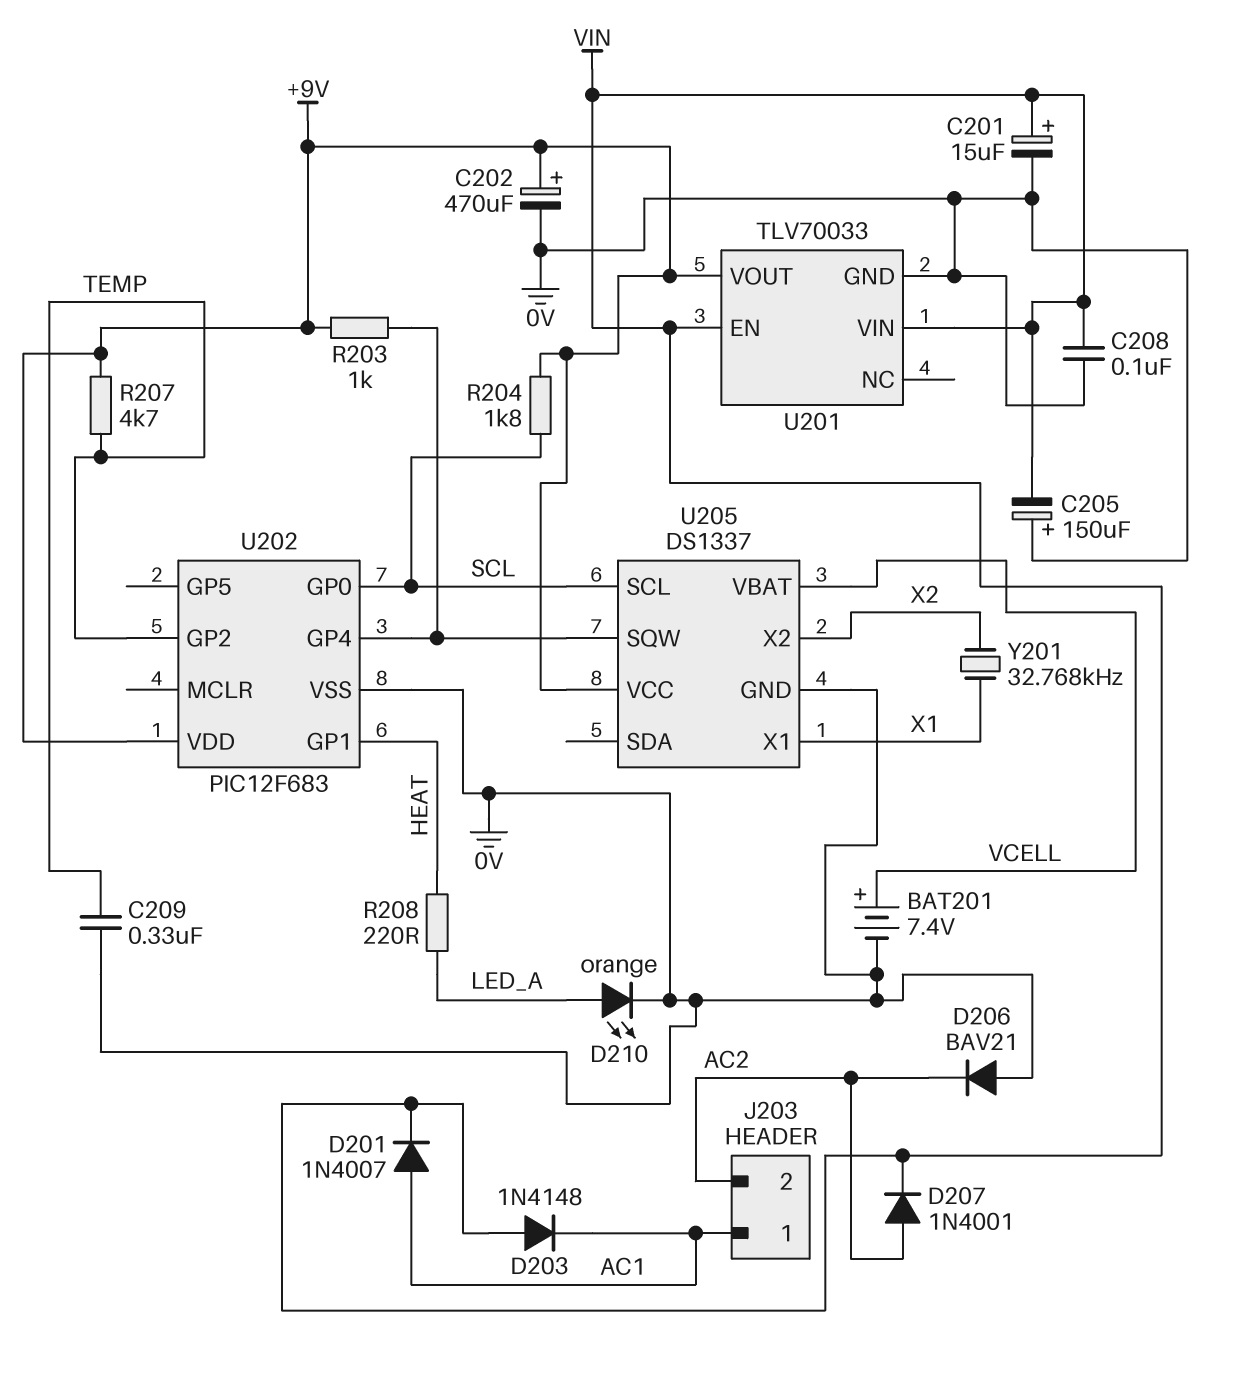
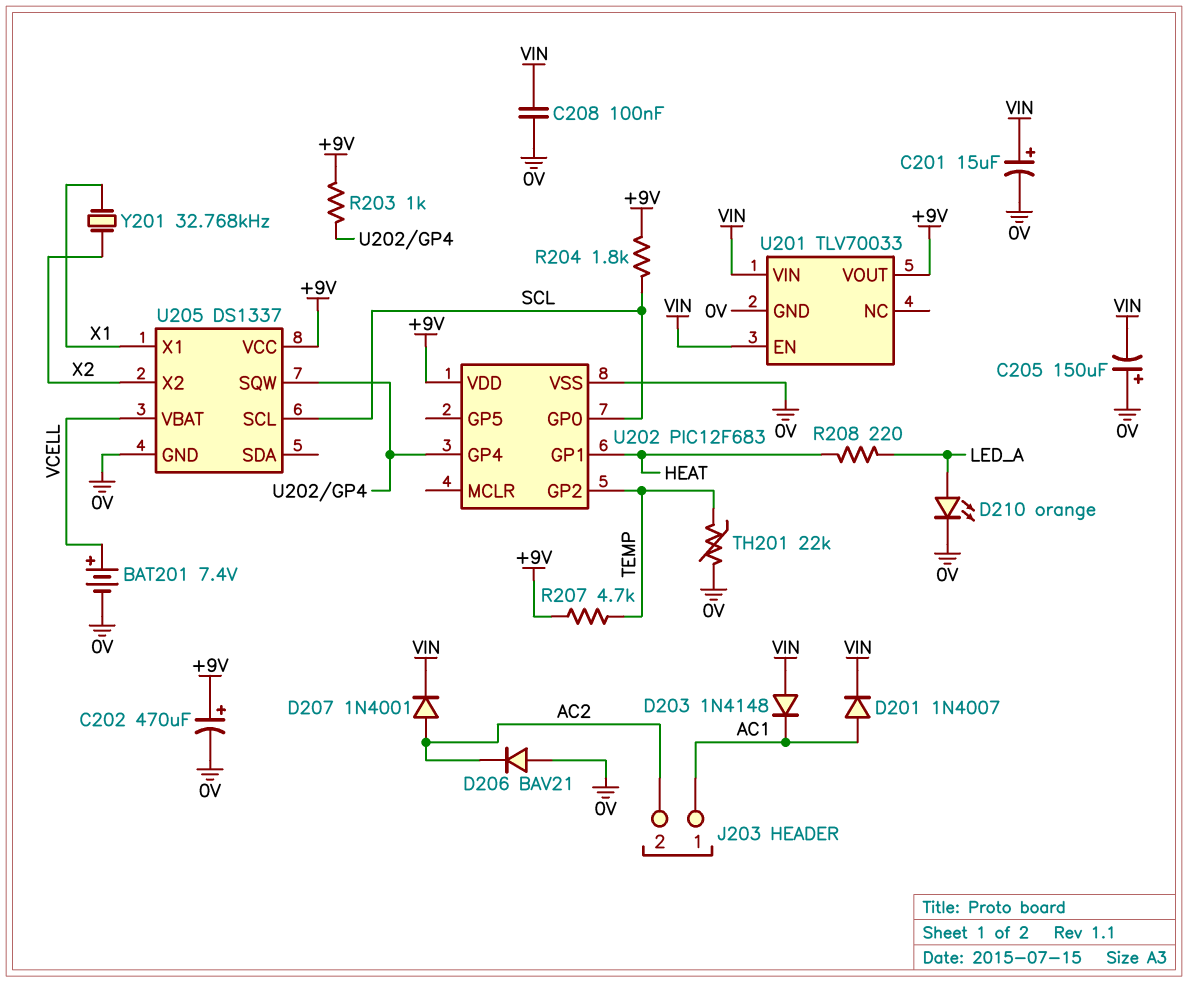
C209: 330nF (0V, TEMP) -> none
TH201: none -> 22k (0V, TEMP)

